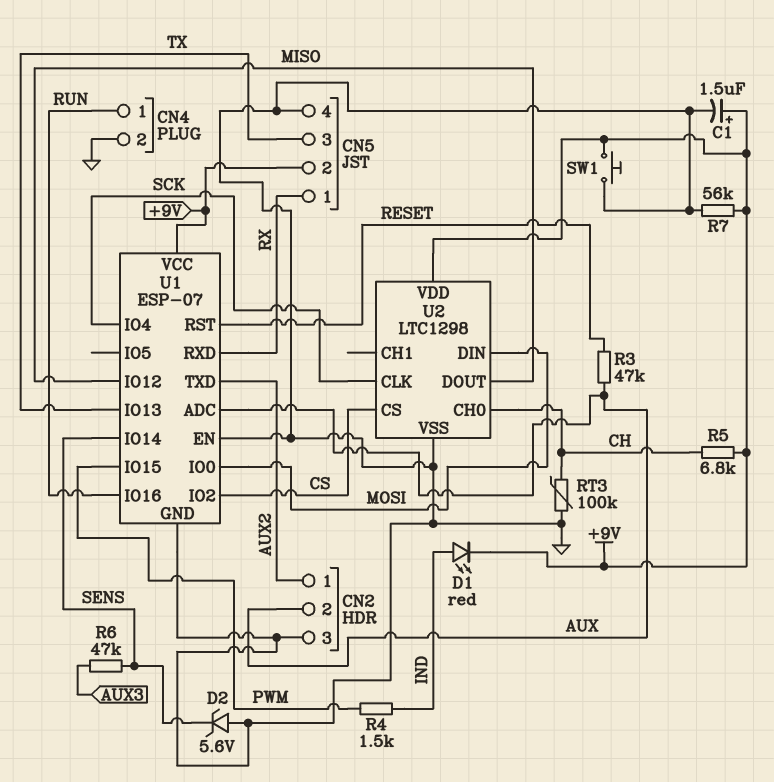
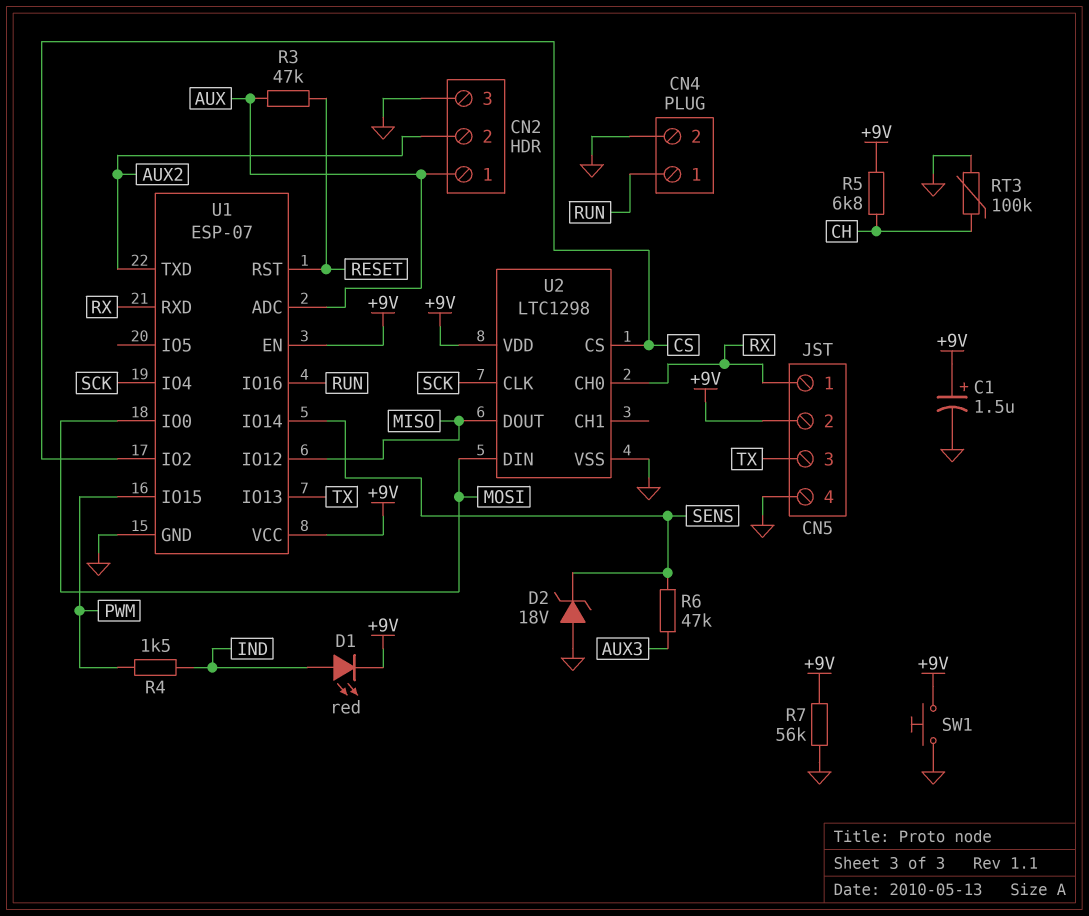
CN2 pin 1: AUX2 -> AUX
CN2 pin 2: AUX -> AUX2
D2: zener 5.6V (A GND, K SENS) -> zener 18V (A GND, K SENS)
U1 pin EN: GND -> +9V
U2 pin CH0: CH -> RX

